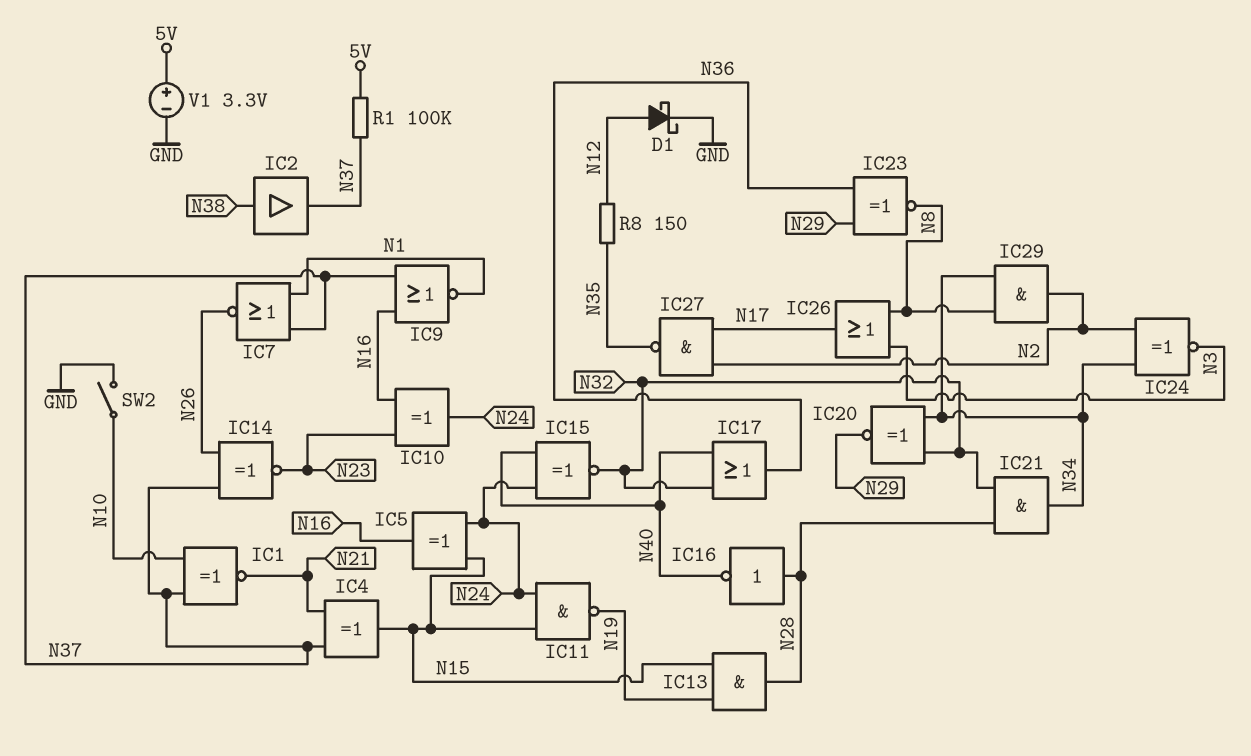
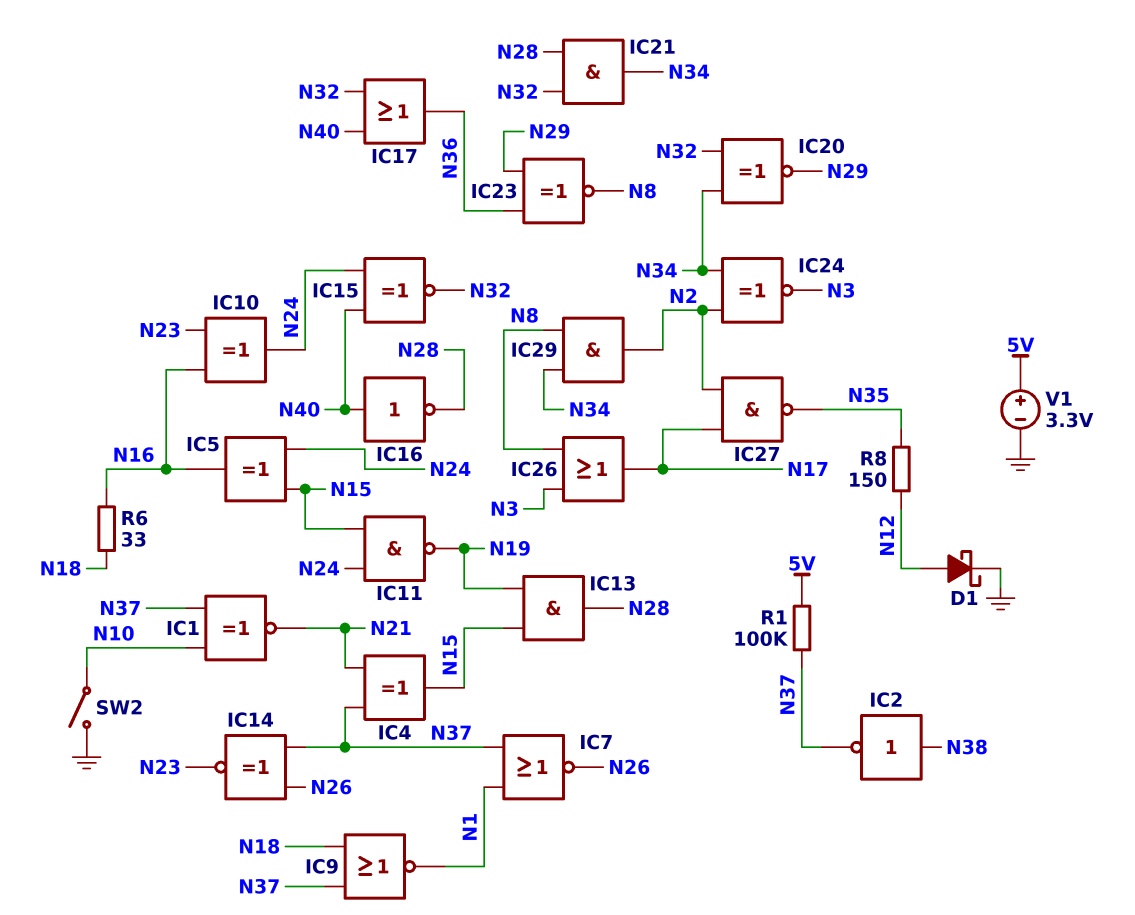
IC2: buffer (in N38, out N37) -> NOT (in N38, out N37)
IC9: NOR (in N16, in N37, out N1) -> NOR (in N18, in N37, out N1)
IC16: NOT (in N28, out N40) -> NOT (in N40, out N28)
R6: none -> 33 (N16, N18)

